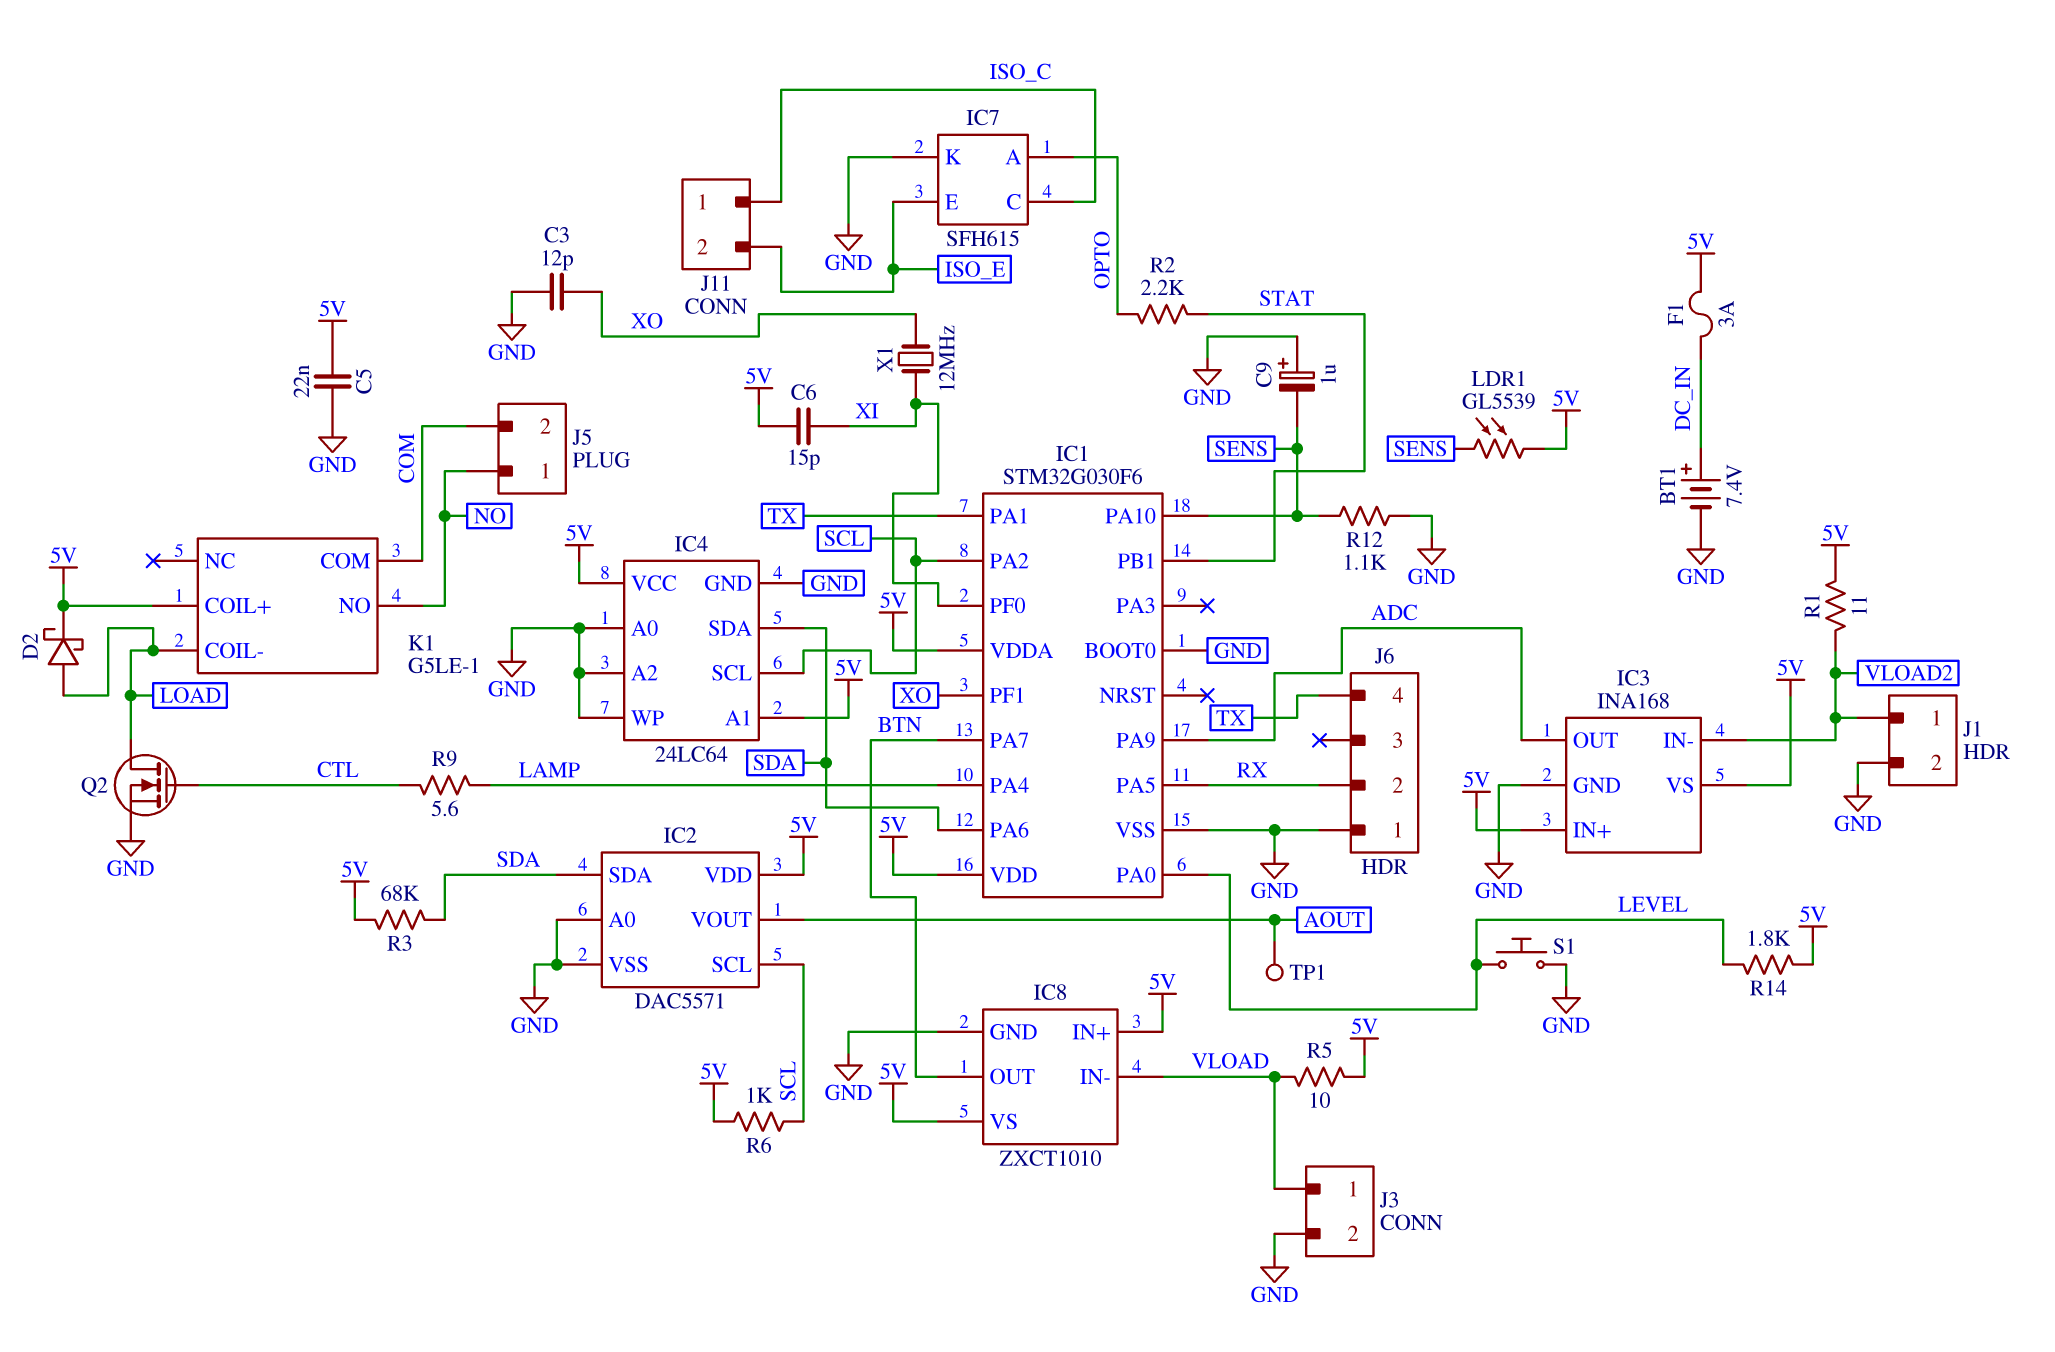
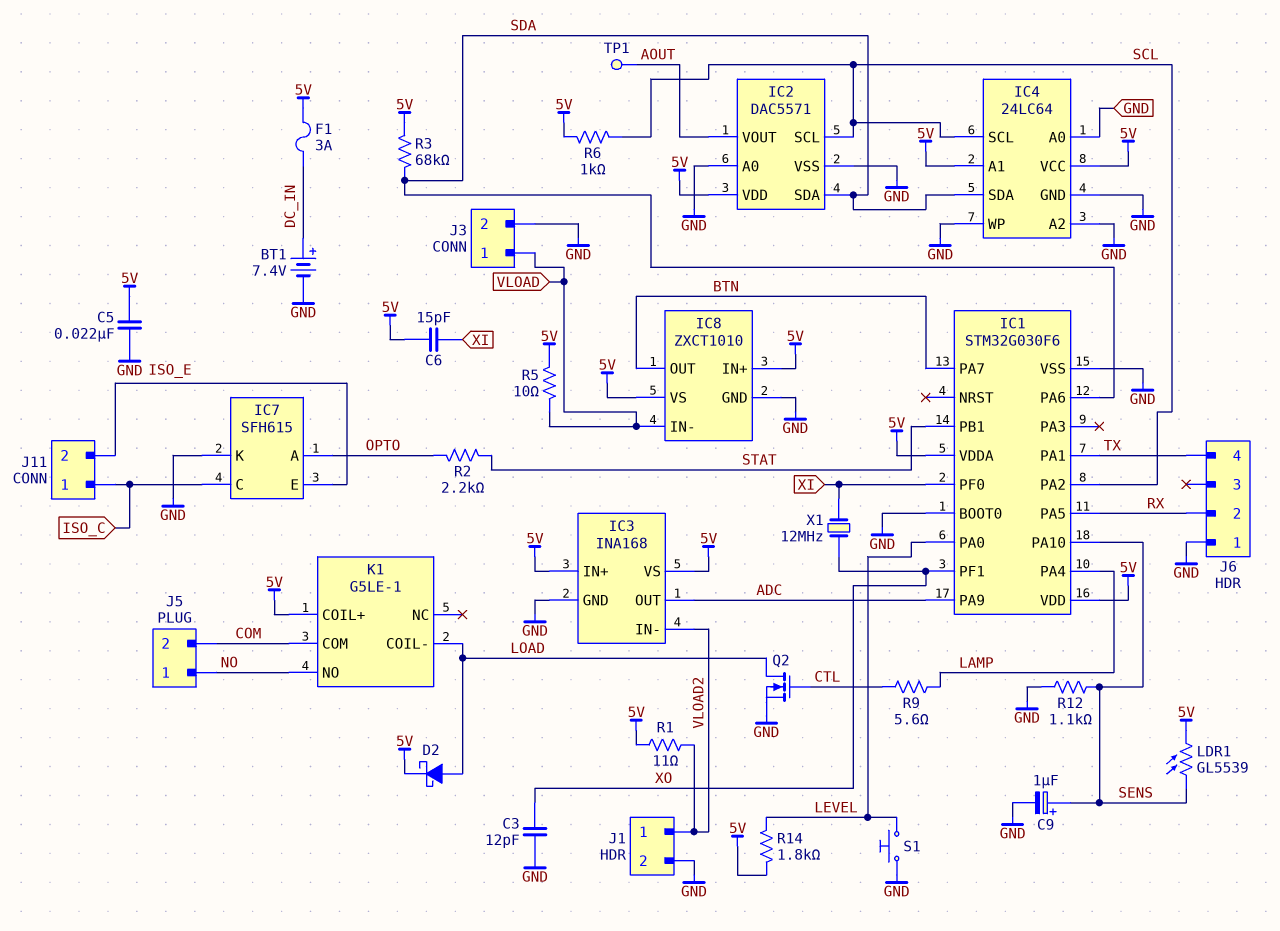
C9: 1uF (plus GND, minus SENS) -> 1uF (plus SENS, minus GND)

